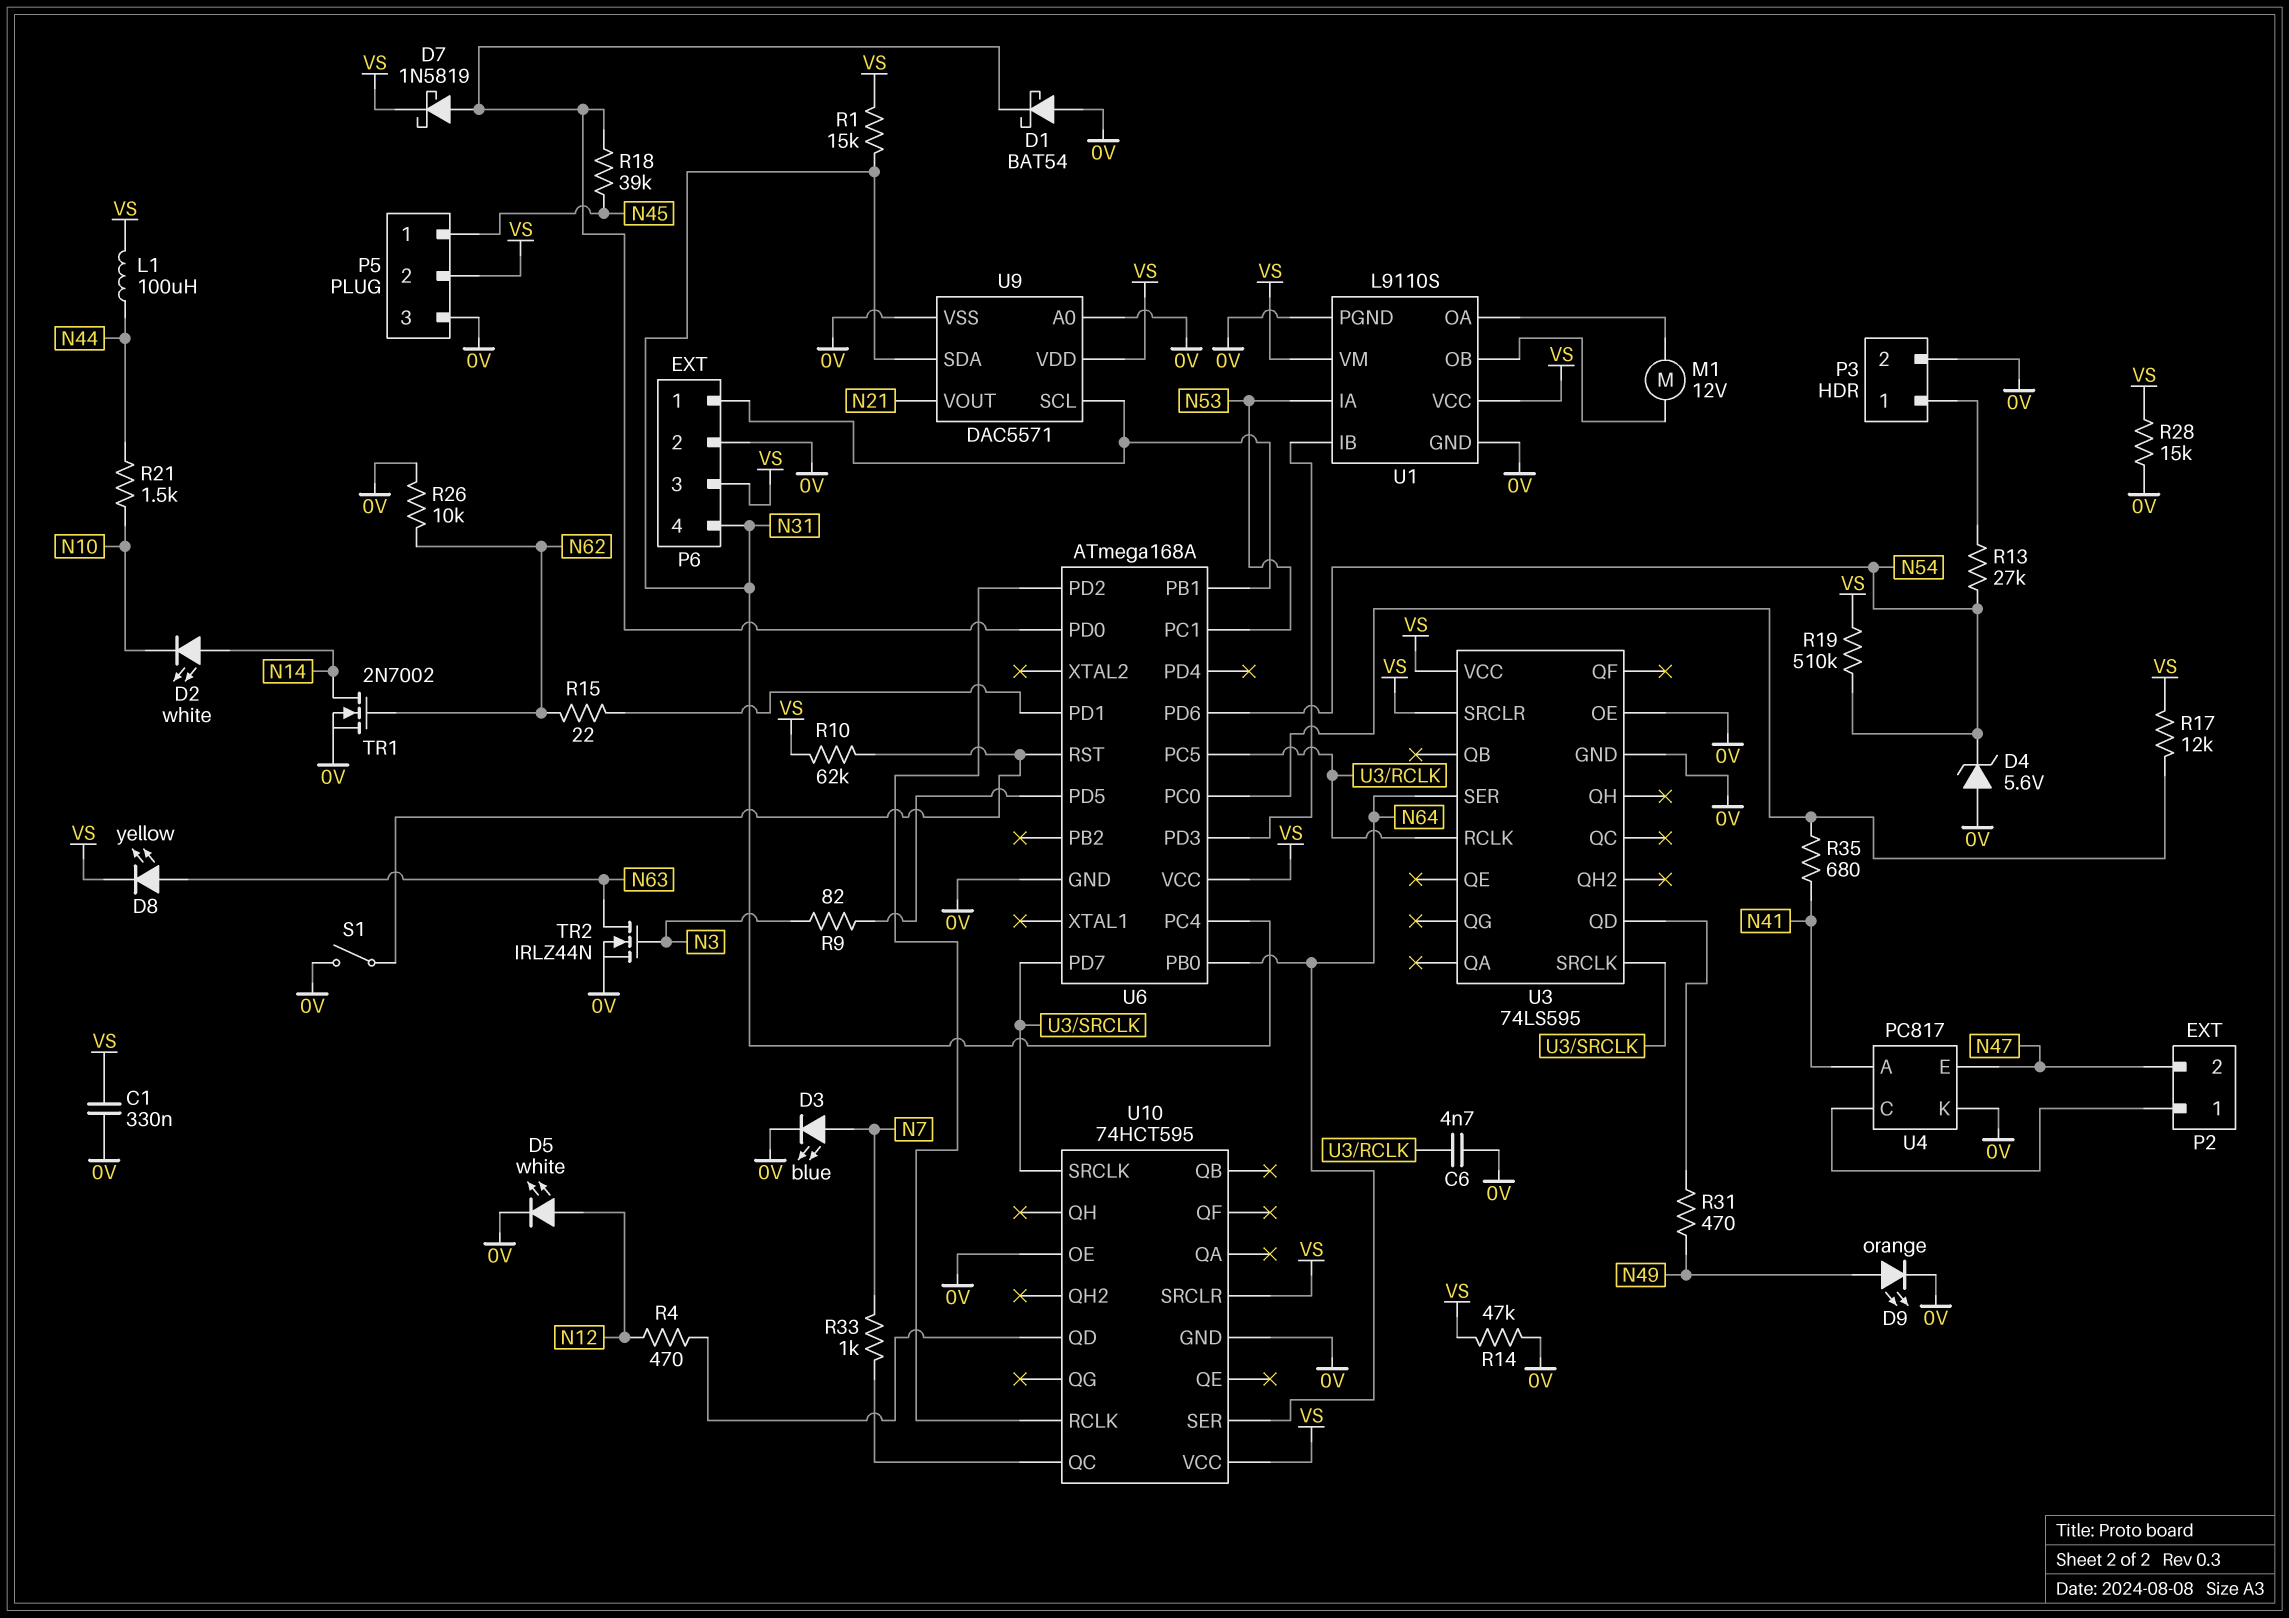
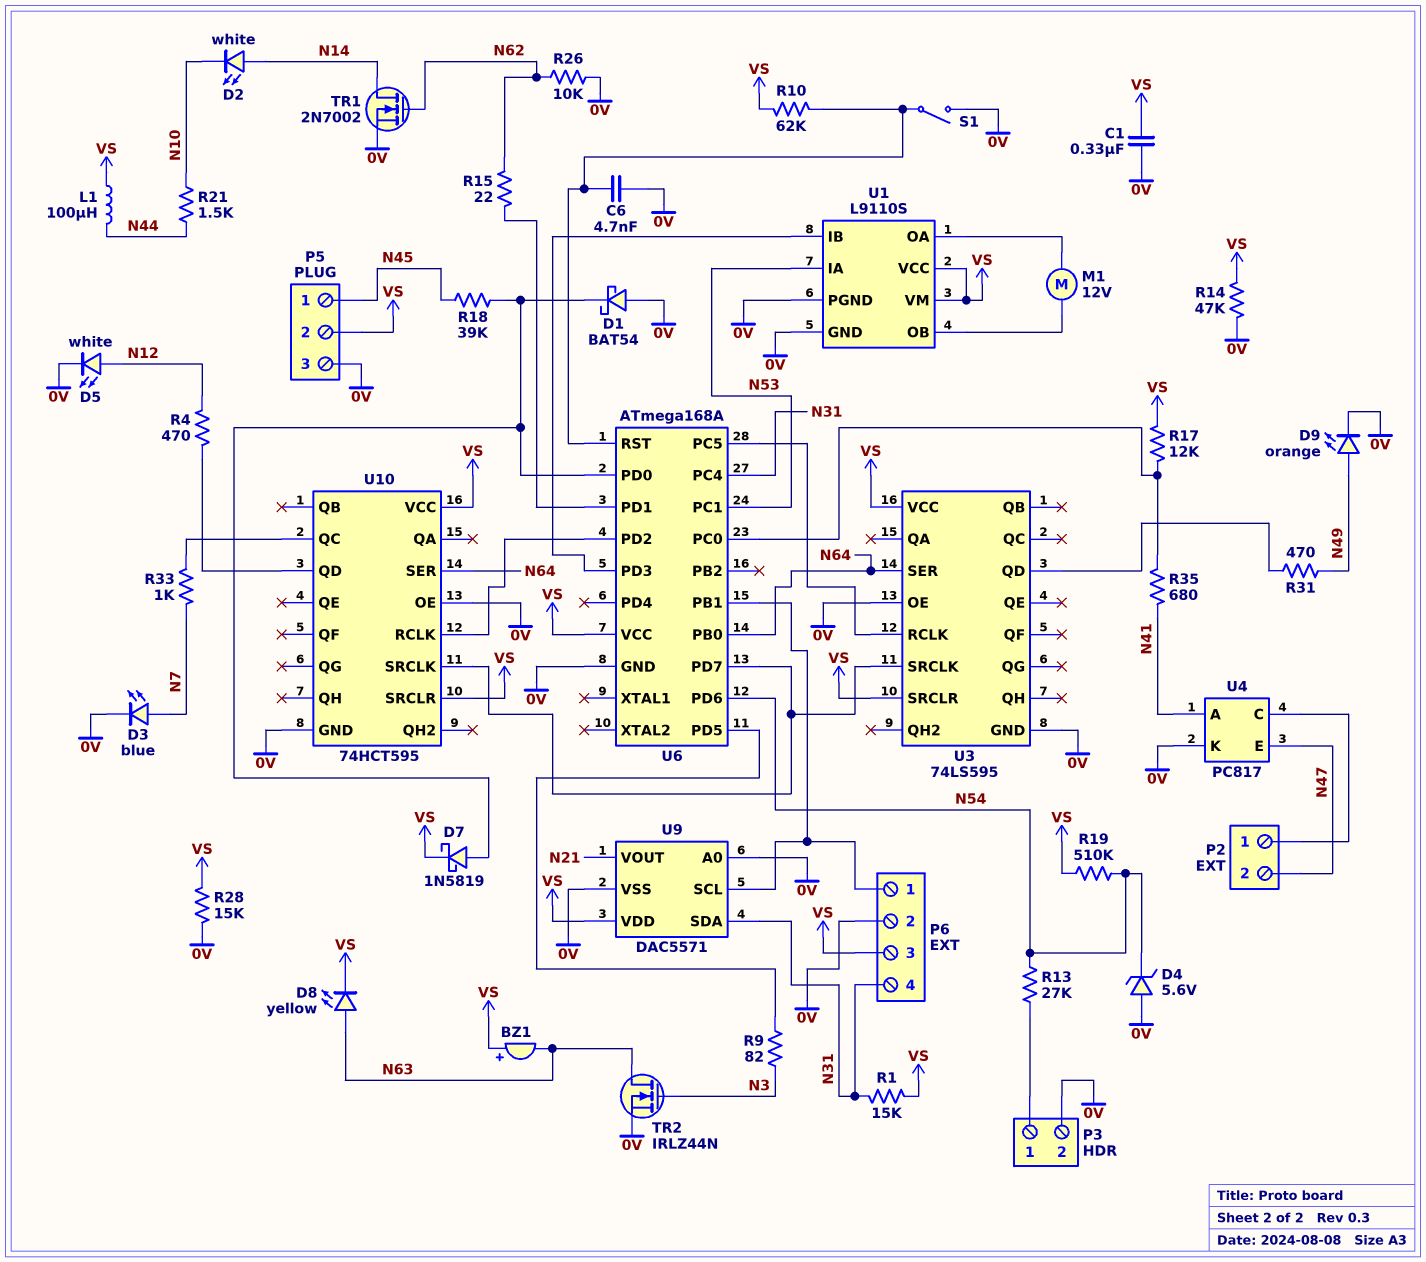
BZ1: none -> buzzer (plus VS, minus N63)
C6: 4.7nF (0V, U3/RCLK) -> 4.7nF (0V, U6/RST)

